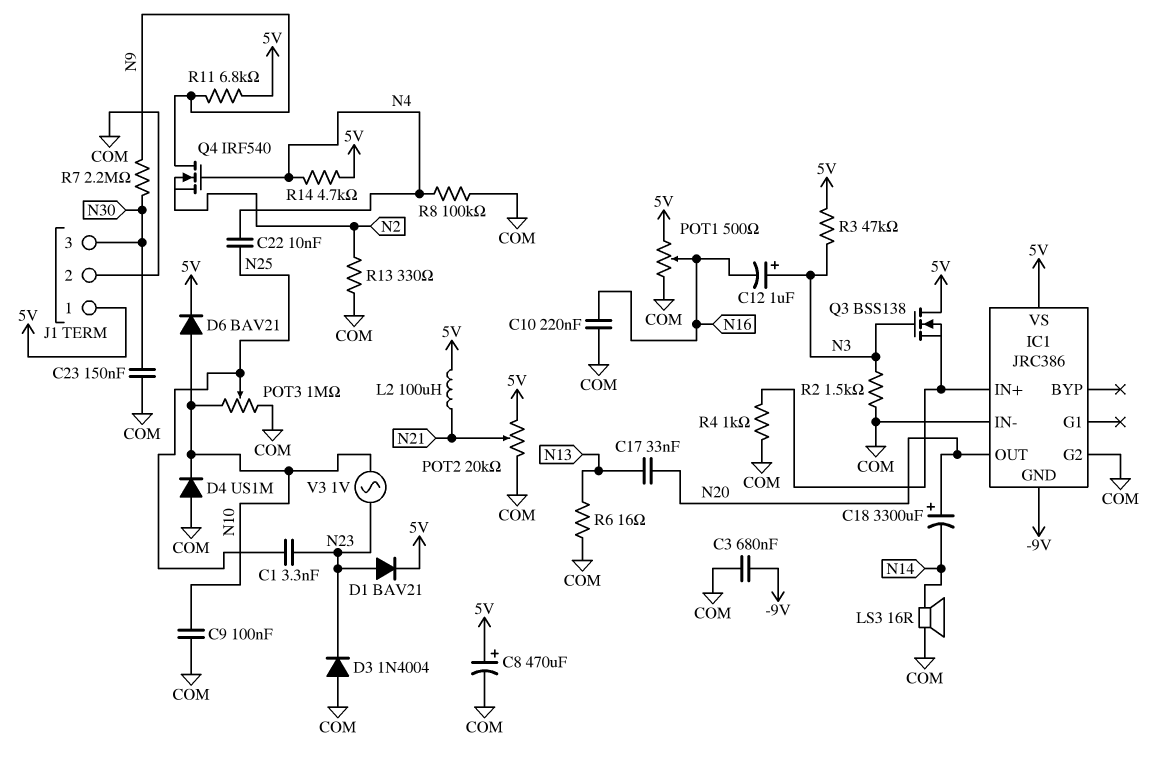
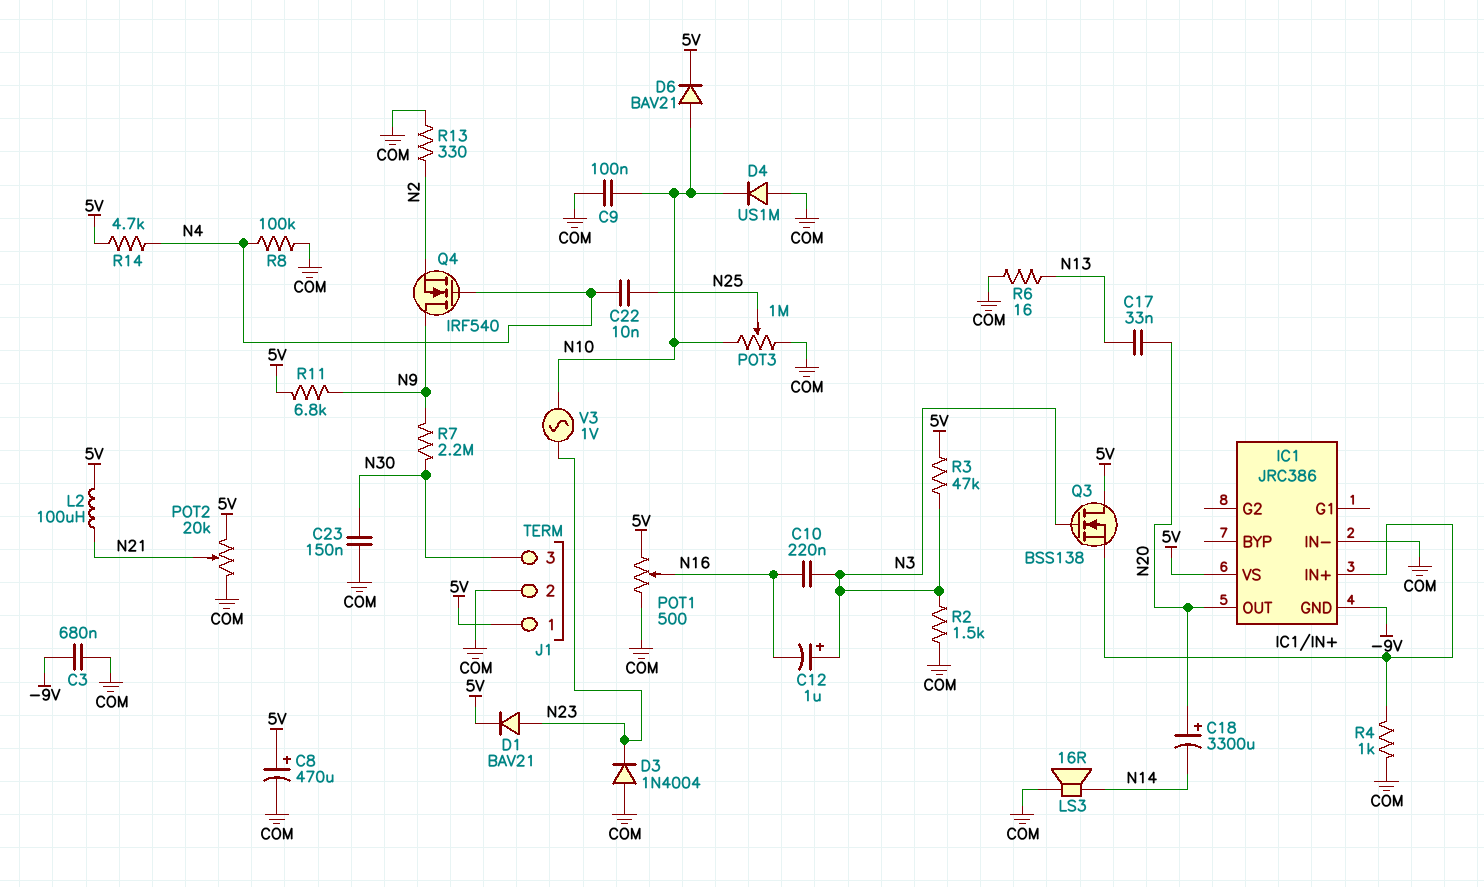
C1: 3.3nF (N23, N25) -> none
C10: 220nF (COM, N16) -> 220nF (N3, N16)
IC1 pin G2: COM -> none

